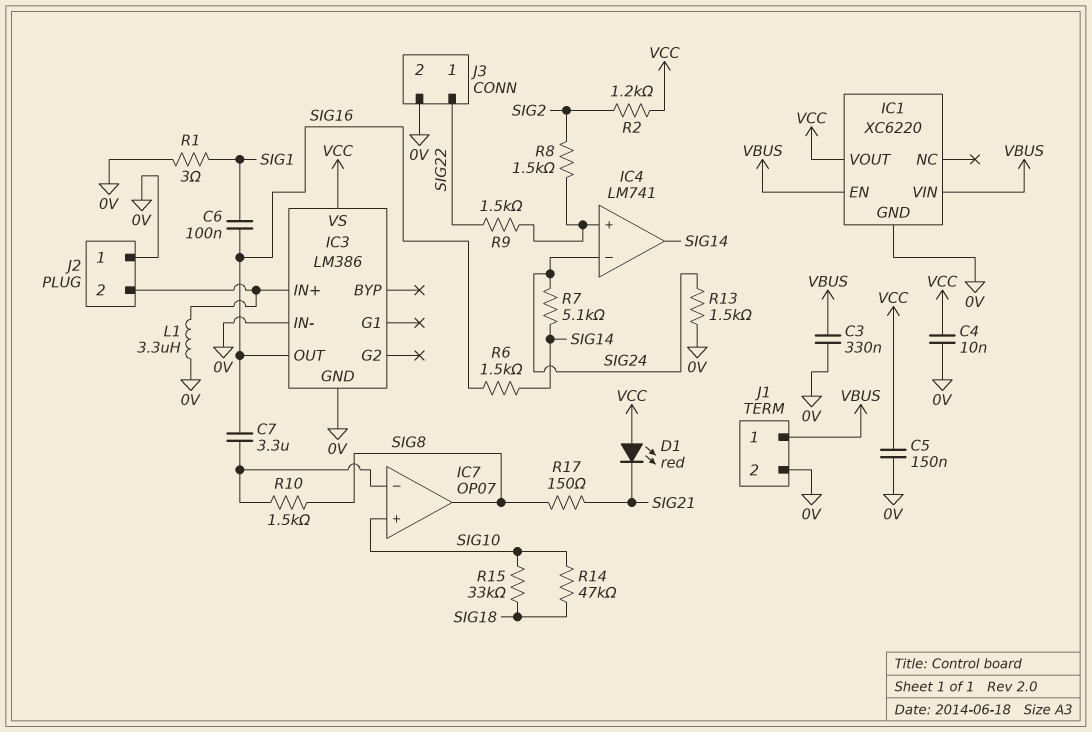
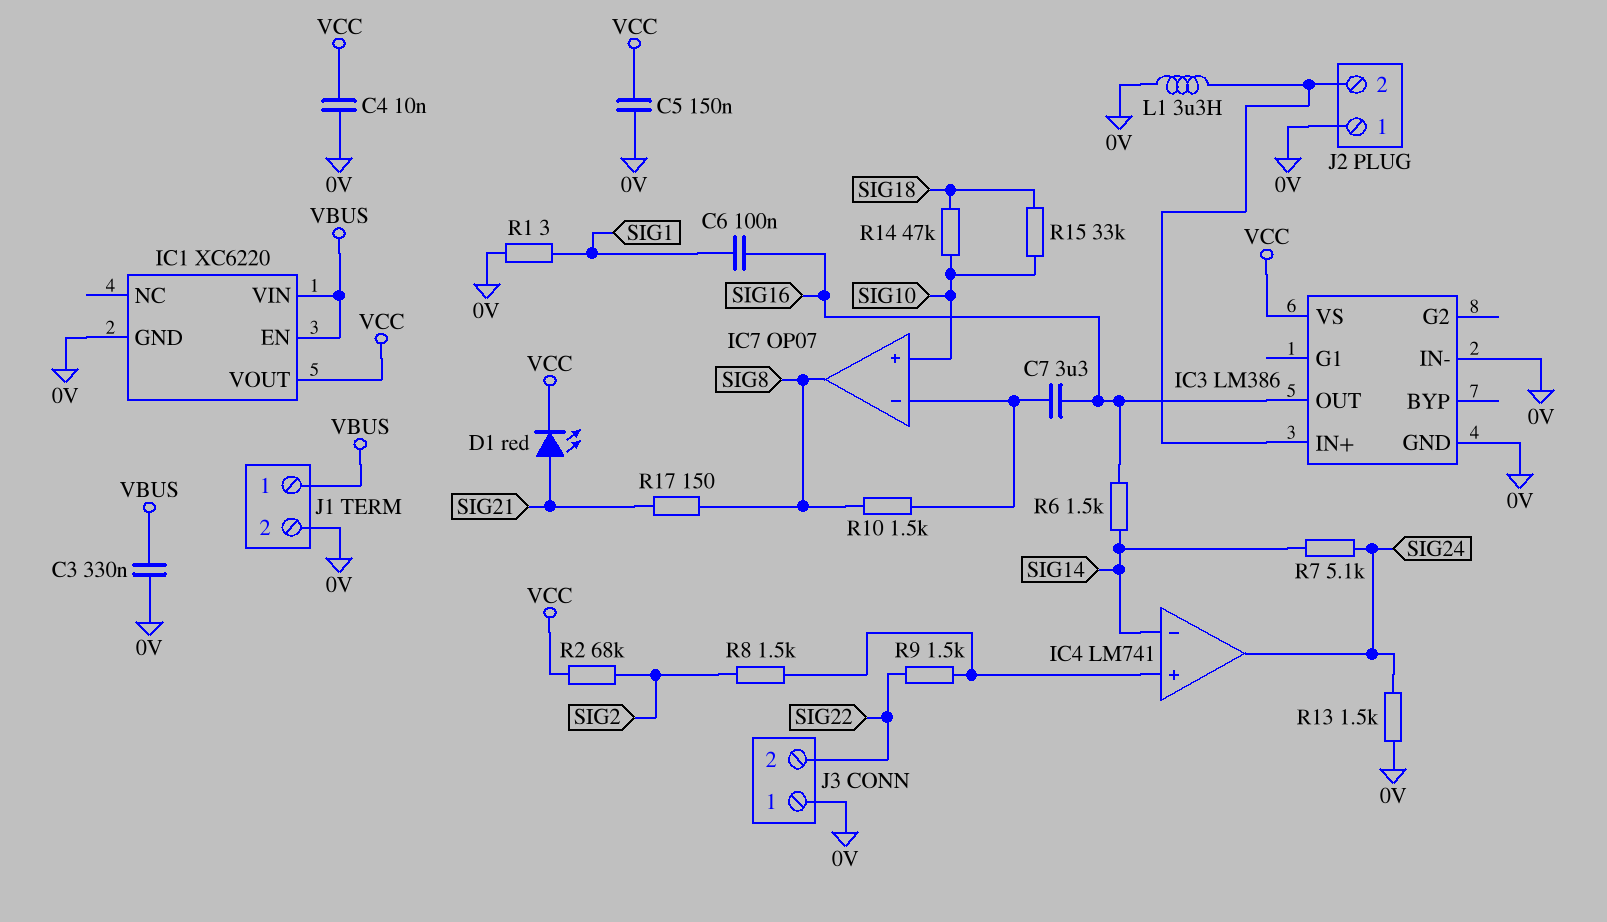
D1: LED red (A VCC, K SIG21) -> LED red (A SIG21, K VCC)
IC4 pin in-: SIG24 -> SIG14
IC4 pin out: SIG14 -> SIG24
J3 pin 1: SIG22 -> 0V
J3 pin 2: 0V -> SIG22
R2: 1.2k (SIG2, VCC) -> 68k (SIG2, VCC)

